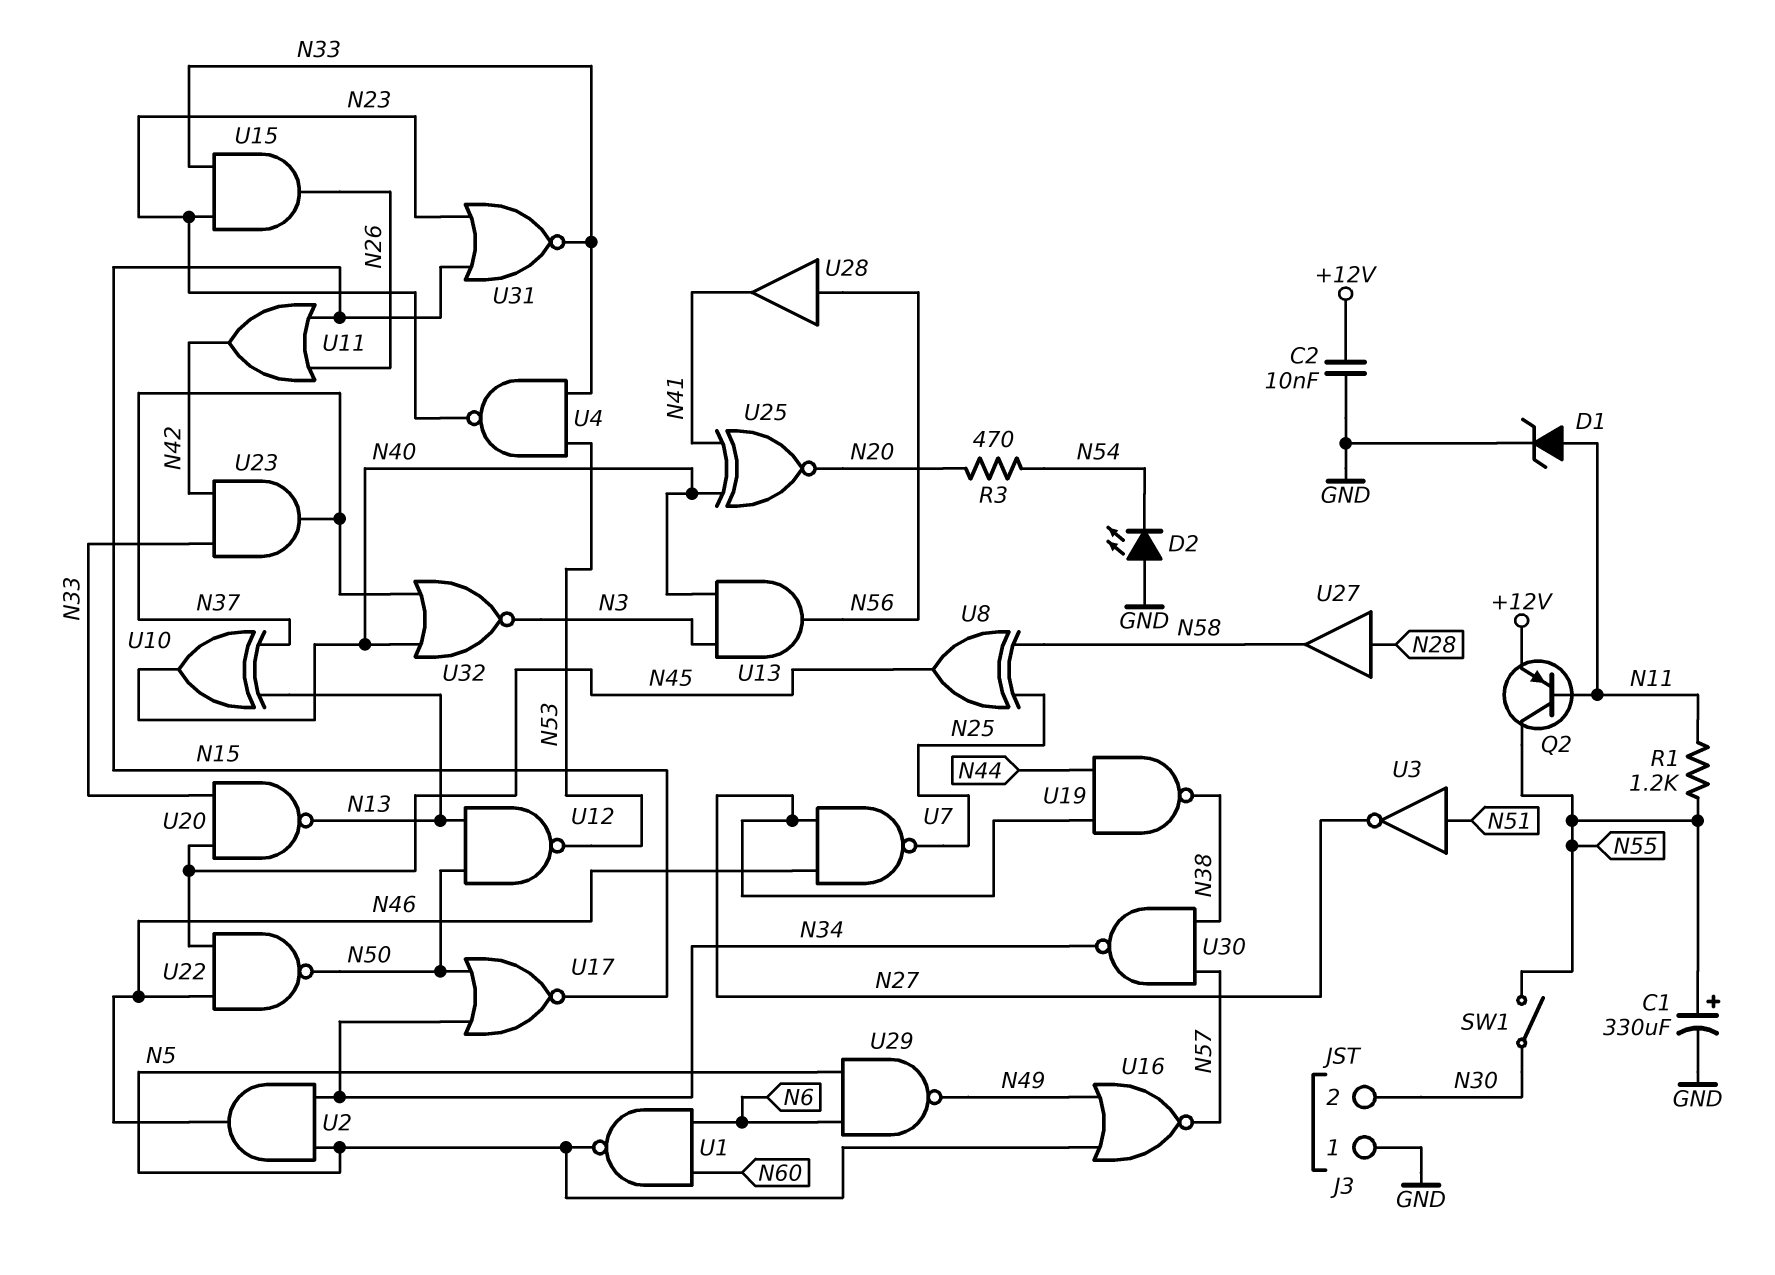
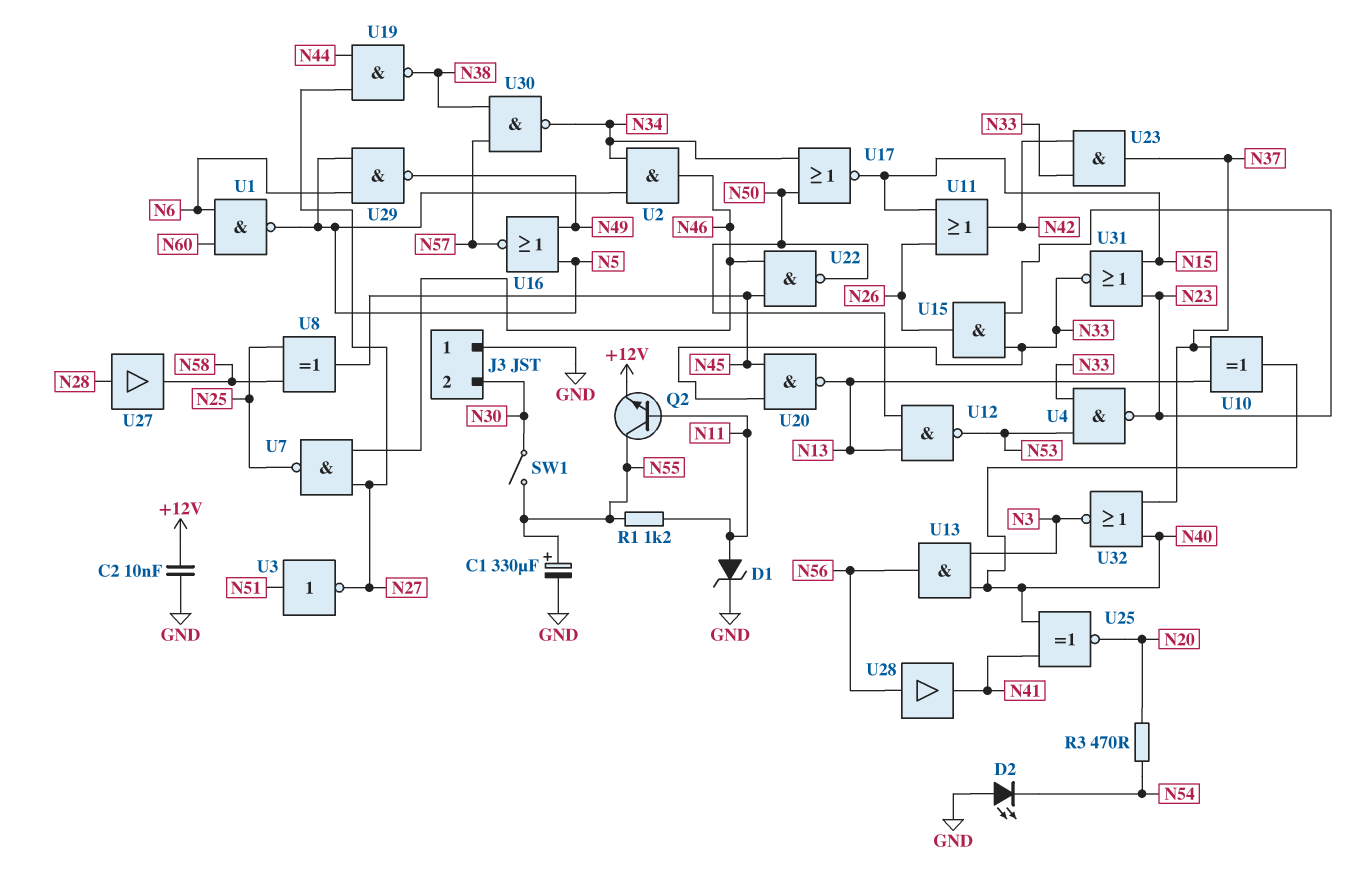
Q2: PNP (B N11, C N55, E +12V) -> NPN (B N11, C N55, E +12V)

